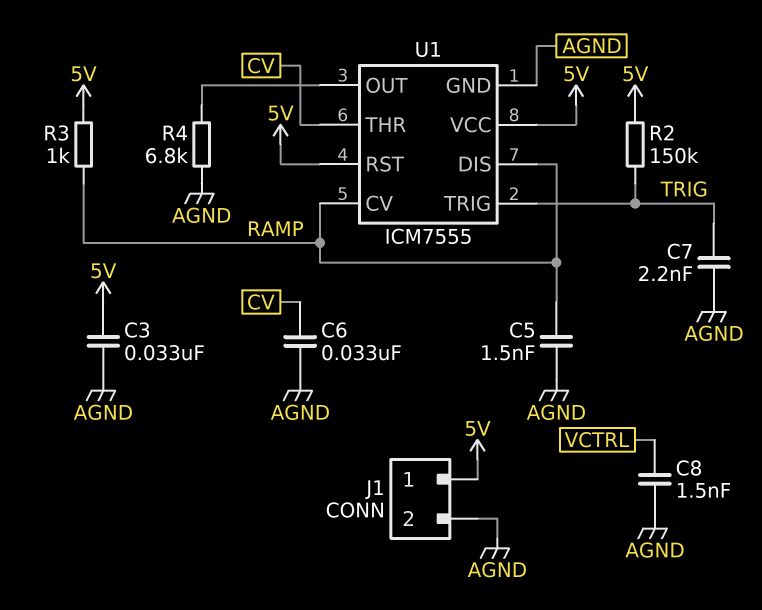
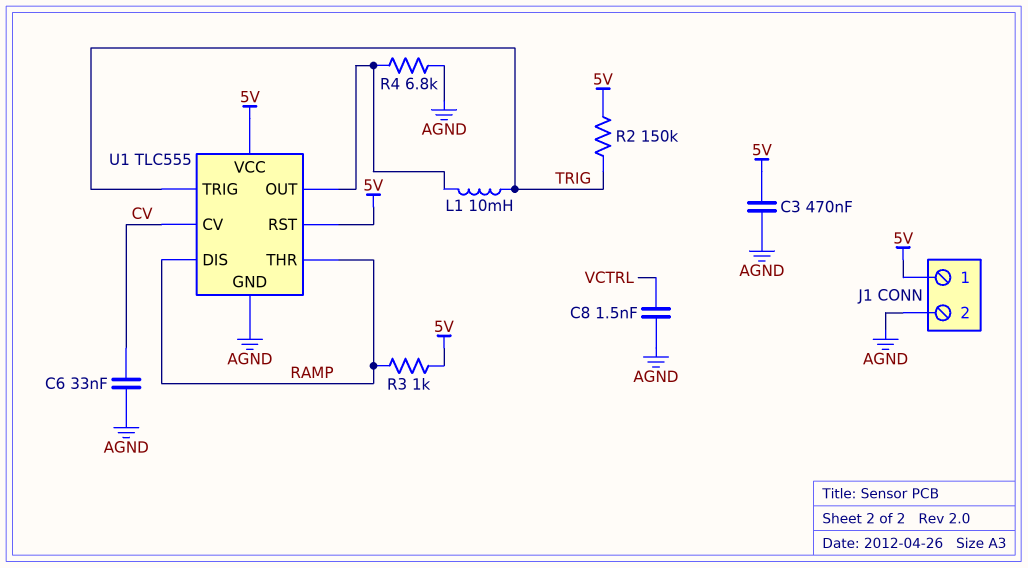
C3: 33nF (5V, AGND) -> 470nF (5V, AGND)
C5: 1.5nF (AGND, RAMP) -> none
C7: 2.2nF (AGND, TRIG) -> none
L1: none -> 10mH (TRIG, U1/OUT)
U1: ICM7555 -> TLC555
U1 pin CV: RAMP -> CV
U1 pin THR: CV -> RAMP

